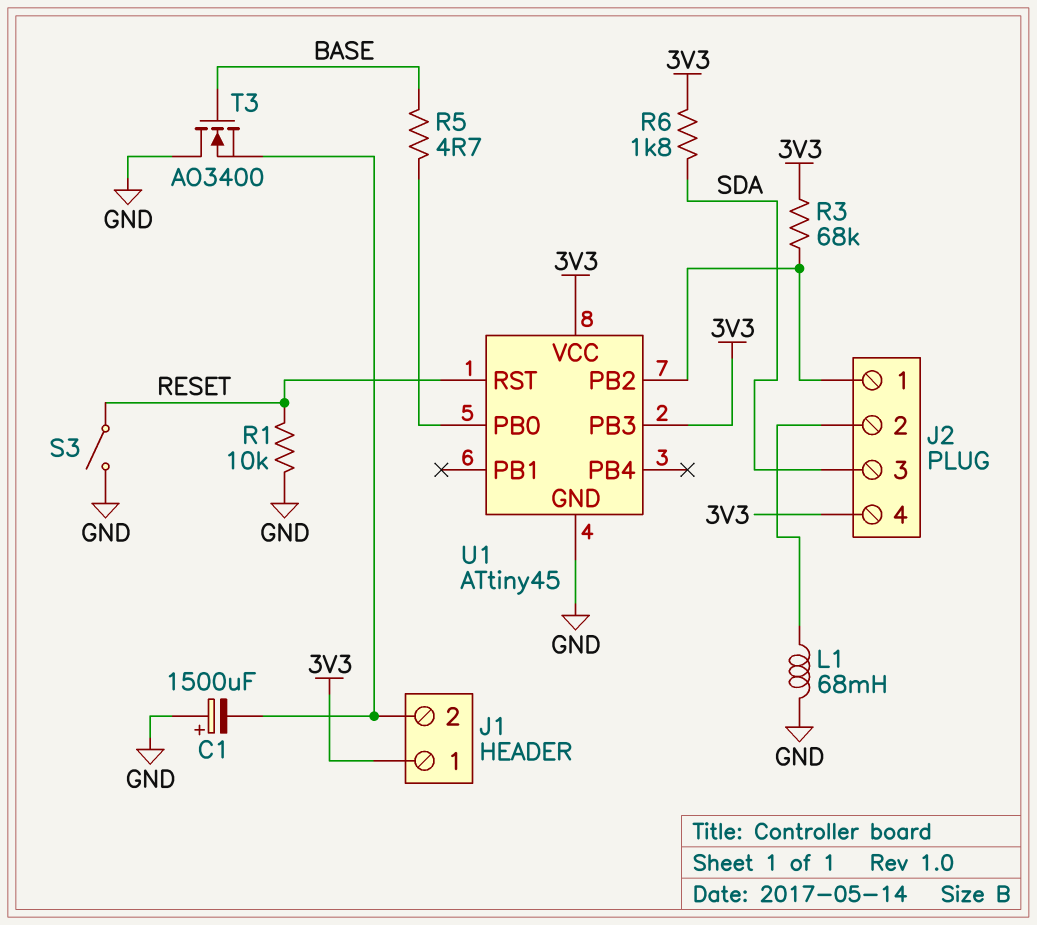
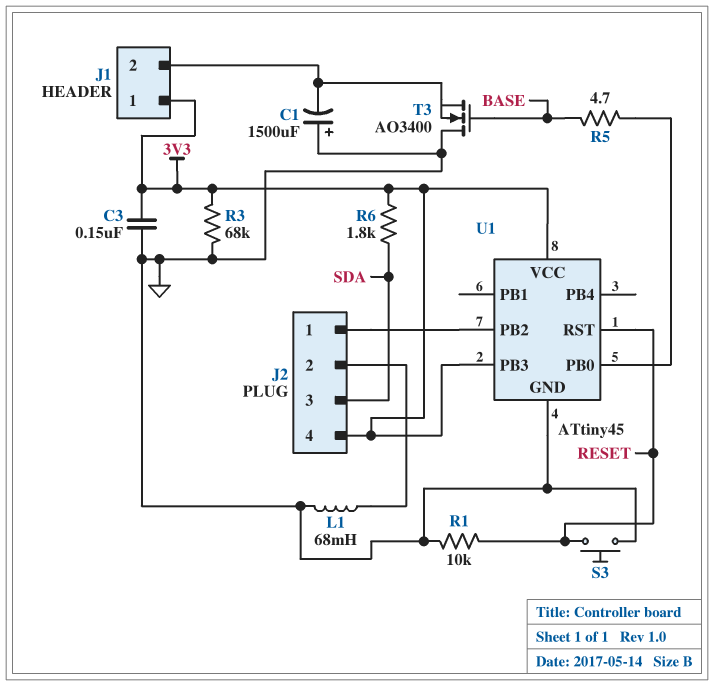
C3: none -> 150nF (3V3, GND)
R3: 68k (3V3, J2/1) -> 68k (3V3, GND)
S3: switch (GND, RESET) -> button (GND, RESET)

